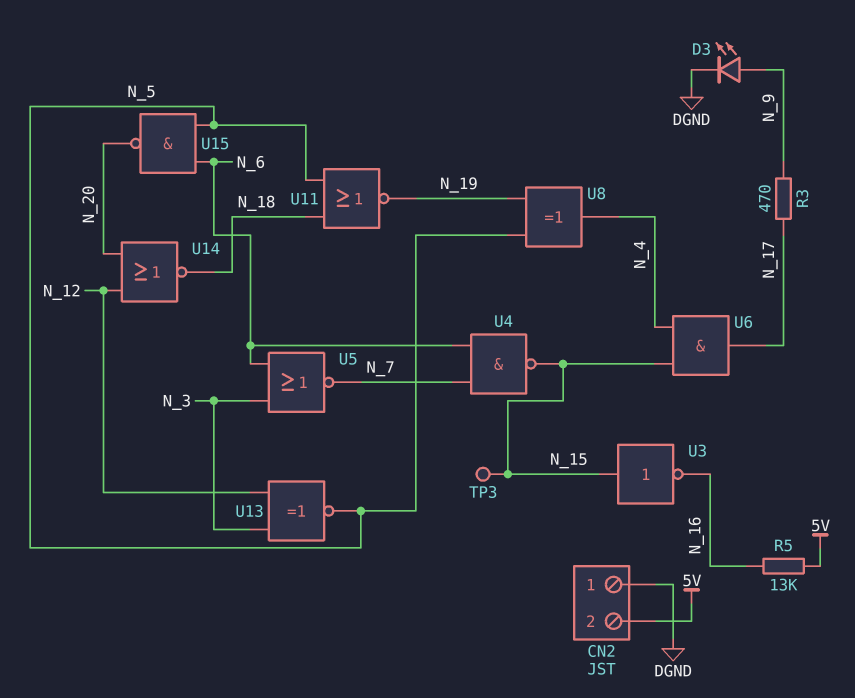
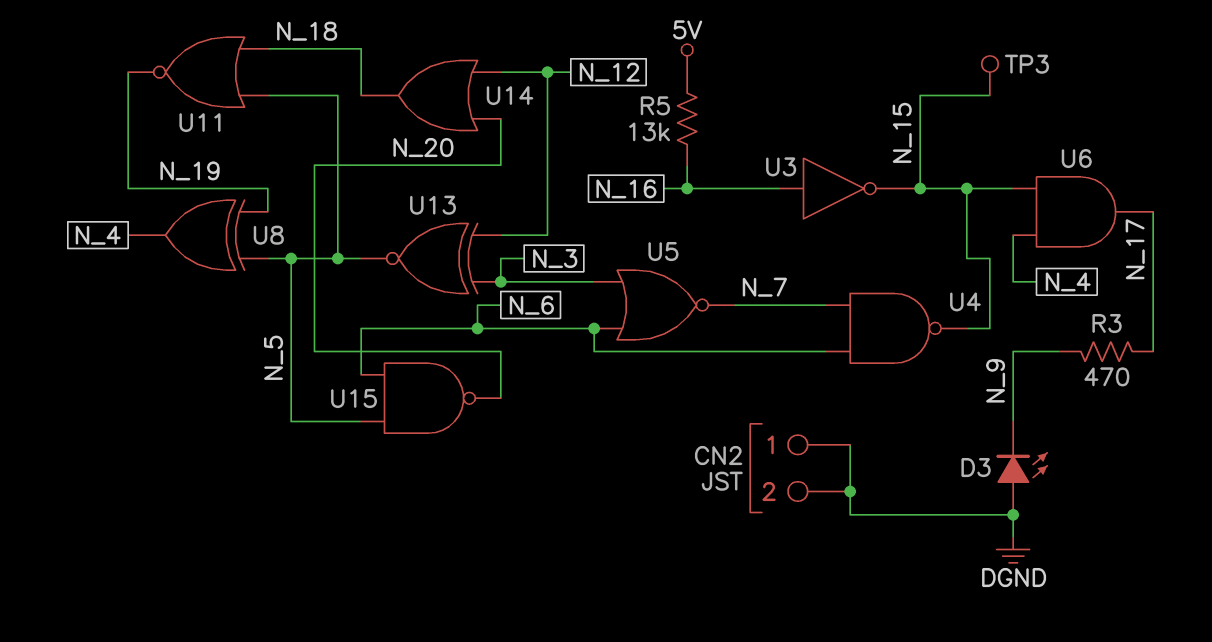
CN2 pin 2: 5V -> DGND
D3: LED (A N_9, K DGND) -> LED (A DGND, K N_9)
U3: NOT (in N_15, out N_16) -> NOT (in N_16, out N_15)
U14: NOR (in N_12, in N_20, out N_18) -> OR (in N_12, in N_20, out N_18)

